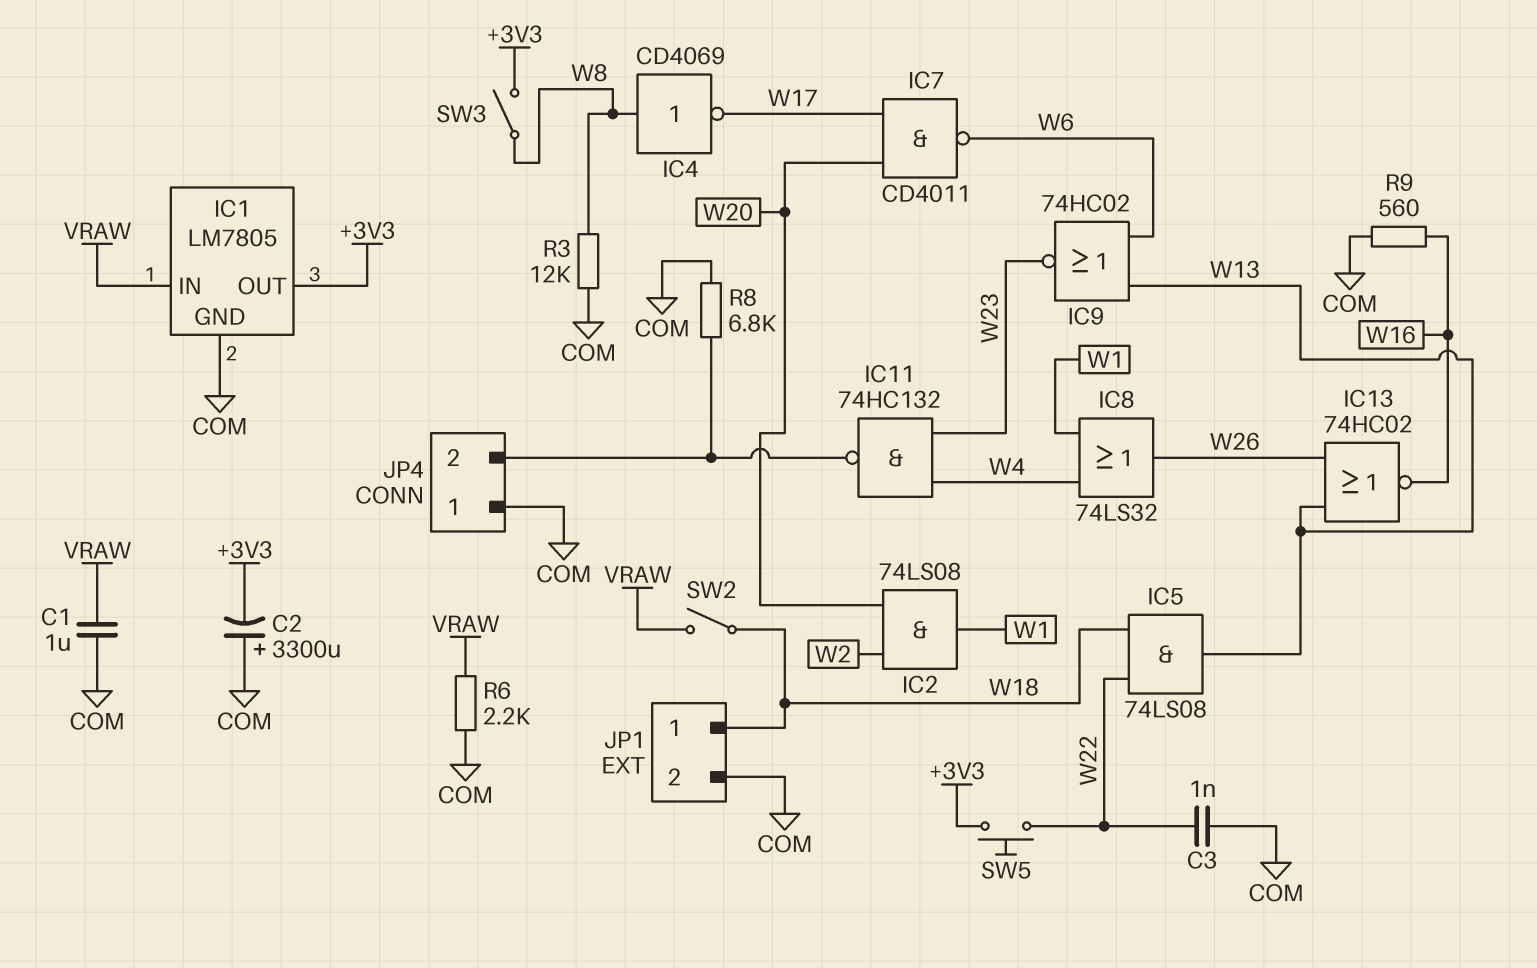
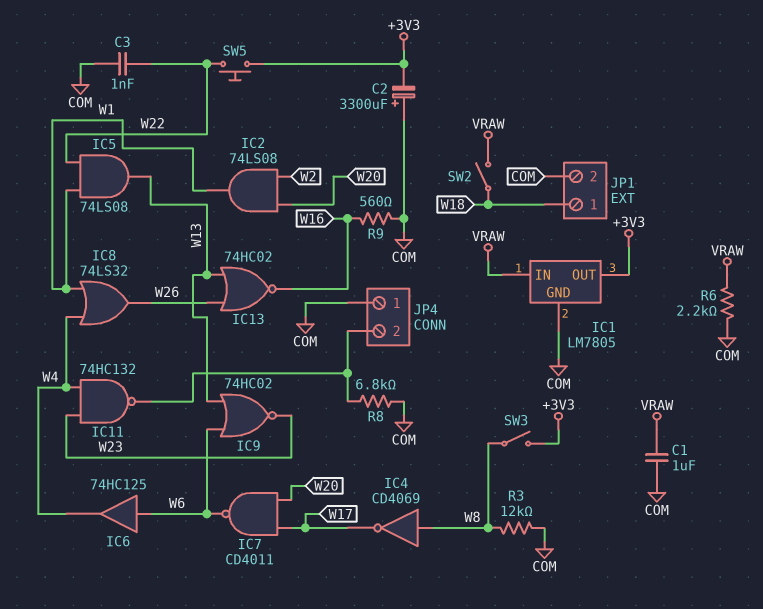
IC5: AND 74LS08 (in W18, in W22, out W13) -> AND 74LS08 (in W1, in W22, out W13)
IC6: none -> buffer 74HC125 (in W6, out W4)

